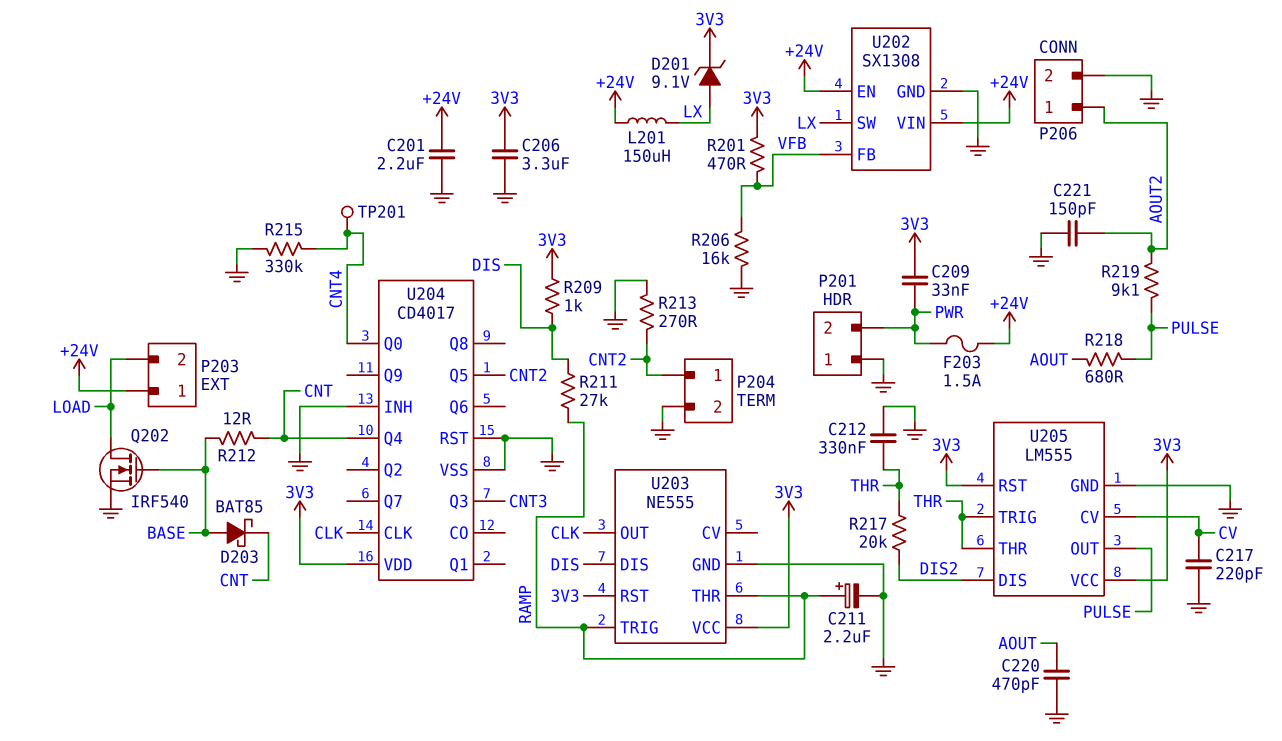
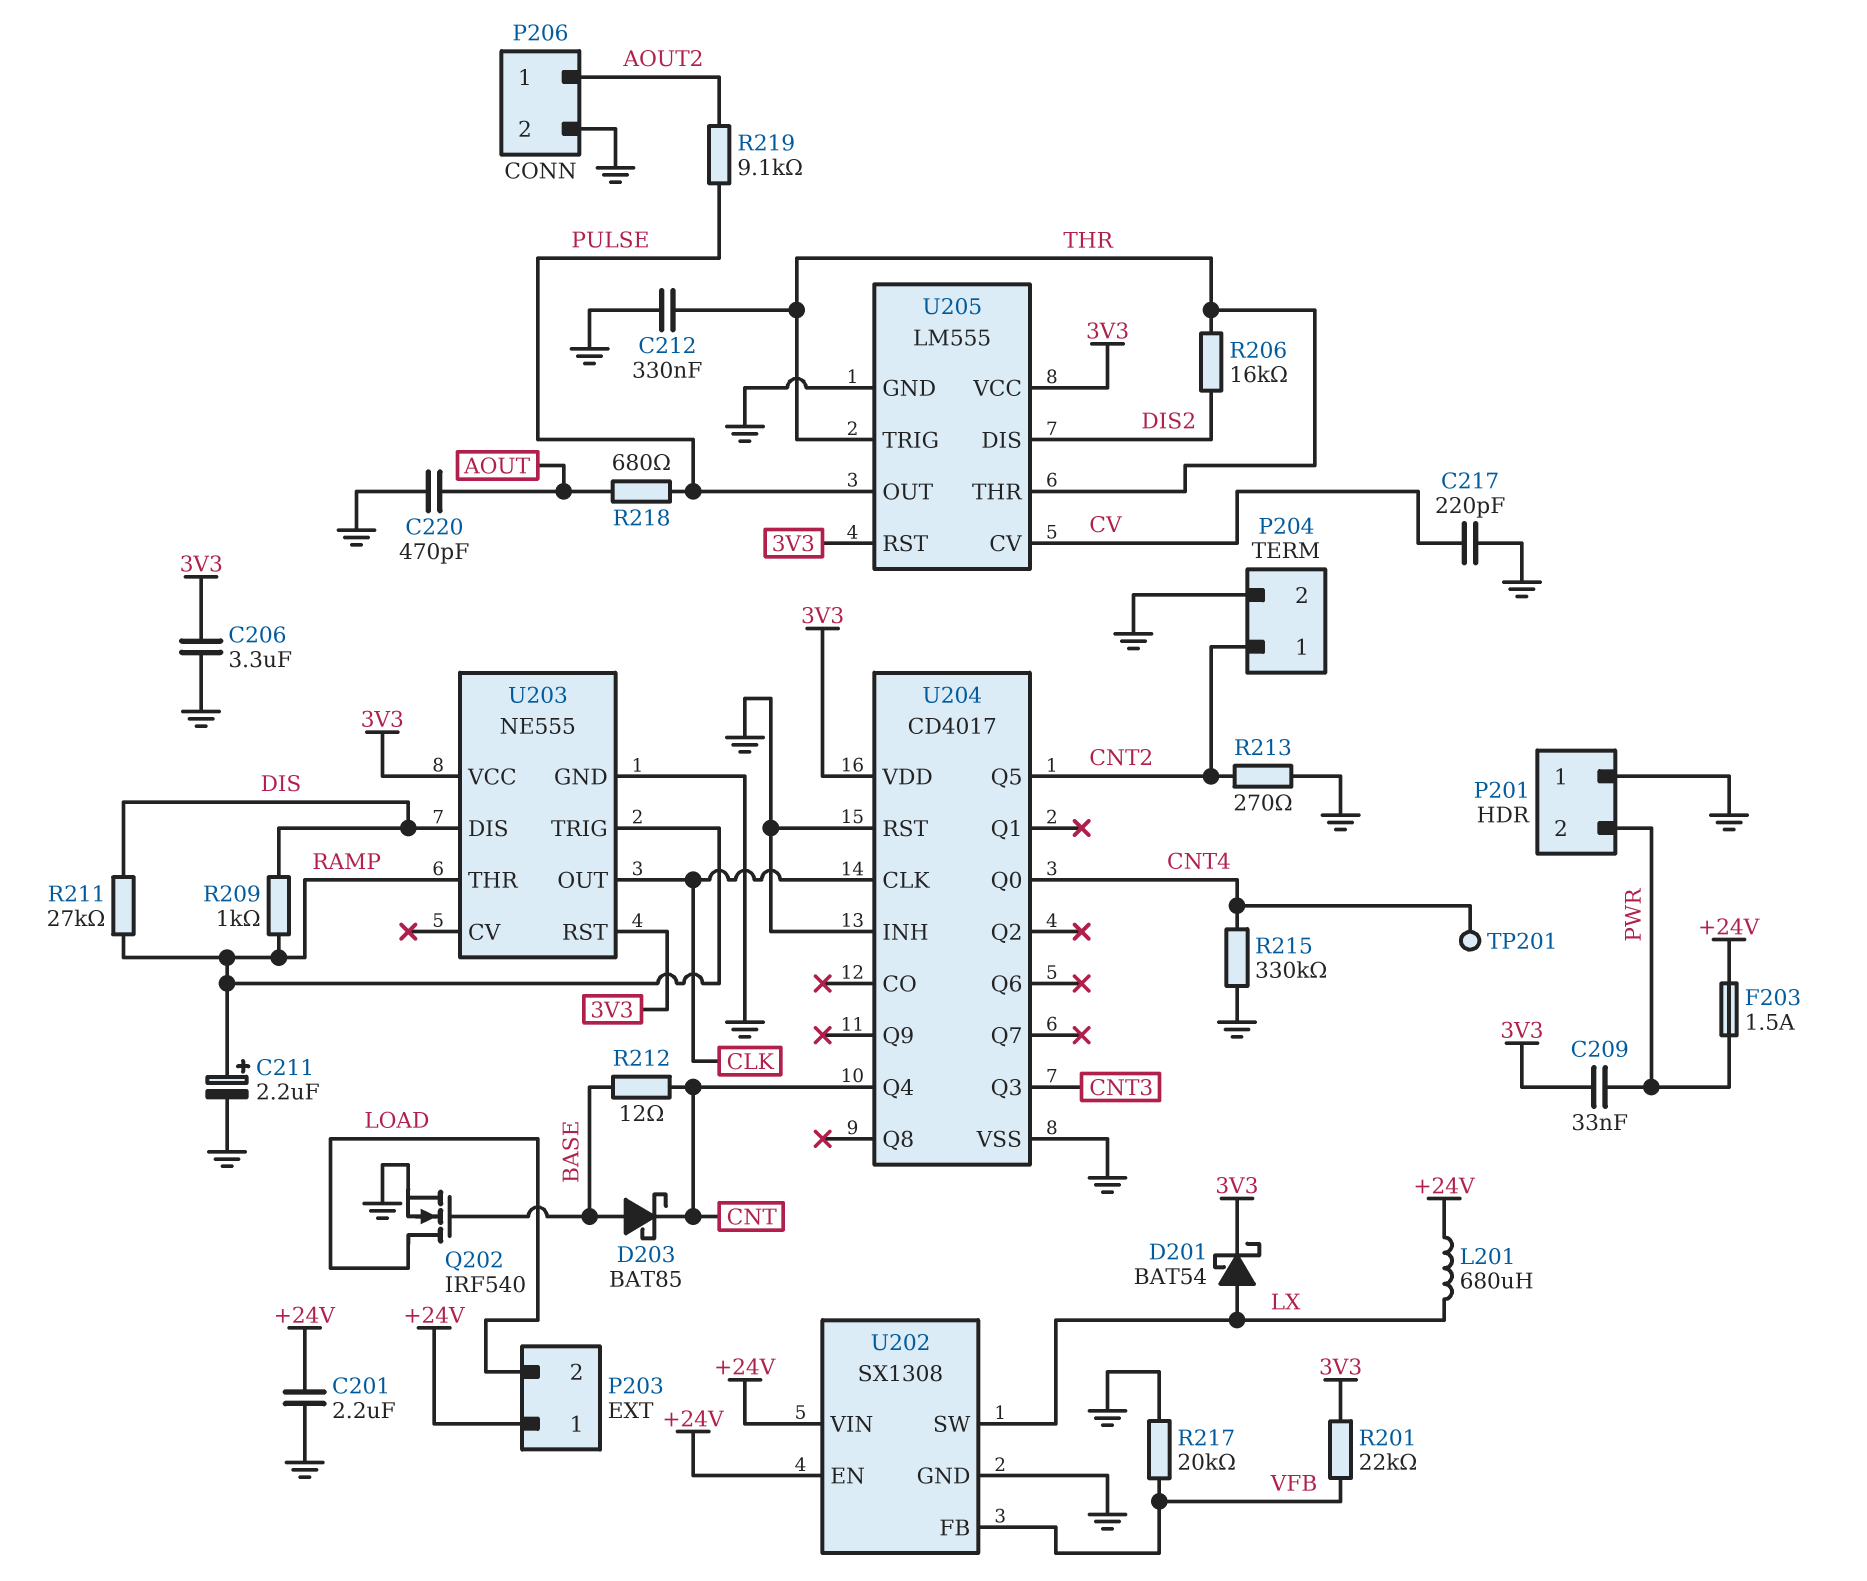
C221: 150pF (AOUT2, GND) -> none
D201: zener 9.1V (A LX, K 3V3) -> schottky BAT54 (A LX, K 3V3)
L201: 150uH (+24V, LX) -> 680uH (+24V, LX)
R201: 470 (3V3, VFB) -> 22k (3V3, VFB)
R206: 16k (GND, VFB) -> 16k (DIS2, THR)
R209: 1k (3V3, DIS) -> 1k (DIS, RAMP)
R217: 20k (DIS2, THR) -> 20k (GND, VFB)

